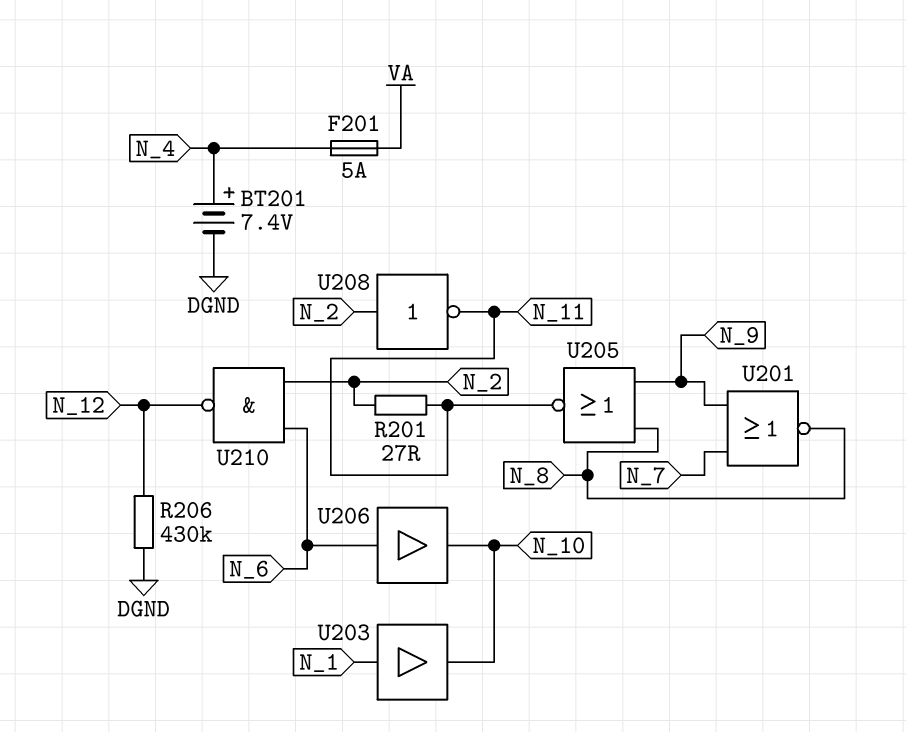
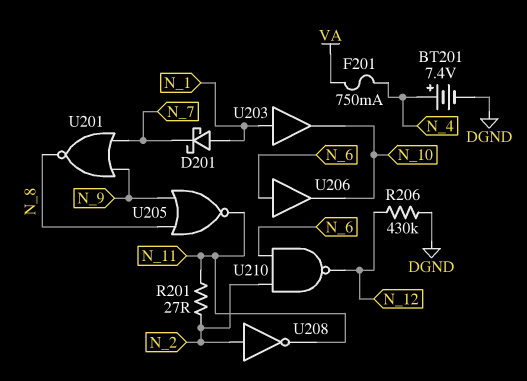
D201: none -> schottky (A N_1, K N_7)
F201: 5A (N_4, VA) -> 750mA (N_4, VA)

